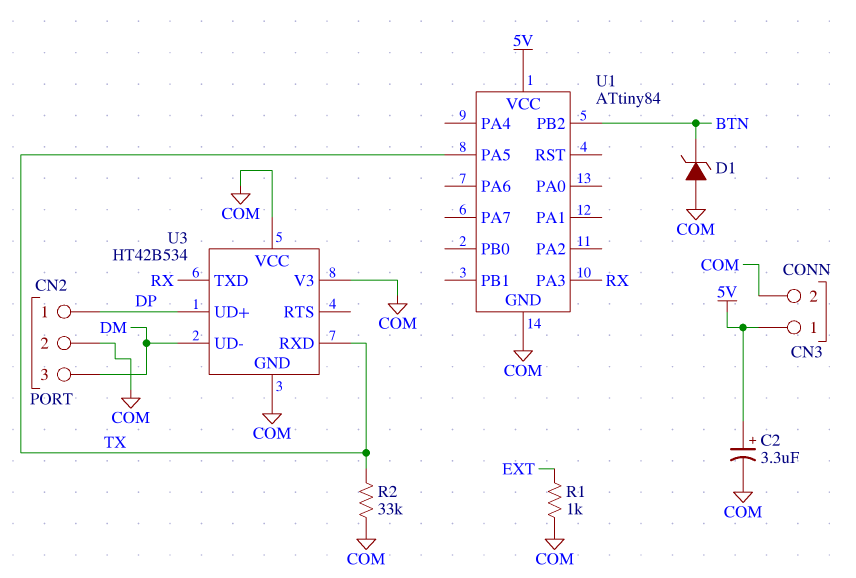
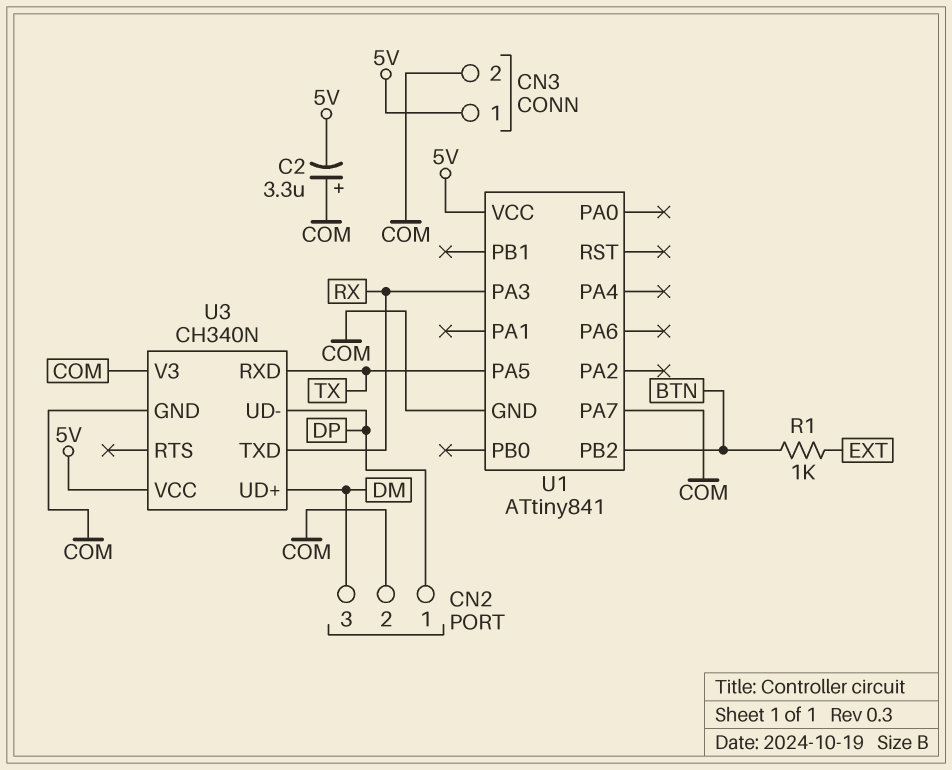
C2: 3.3uF (plus 5V, minus COM) -> 3.3uF (plus COM, minus 5V)
D1: zener (A COM, K BTN) -> none
R1: 1k (COM, EXT) -> 1k (BTN, EXT)
R2: 33k (COM, TX) -> none
U1: ATtiny84 -> ATtiny841
U1 pin PA7: none -> COM
U3: HT42B534 -> CH340N
U3 pin UD+: DP -> DM
U3 pin UD-: DM -> DP
U3 pin VCC: COM -> 5V

